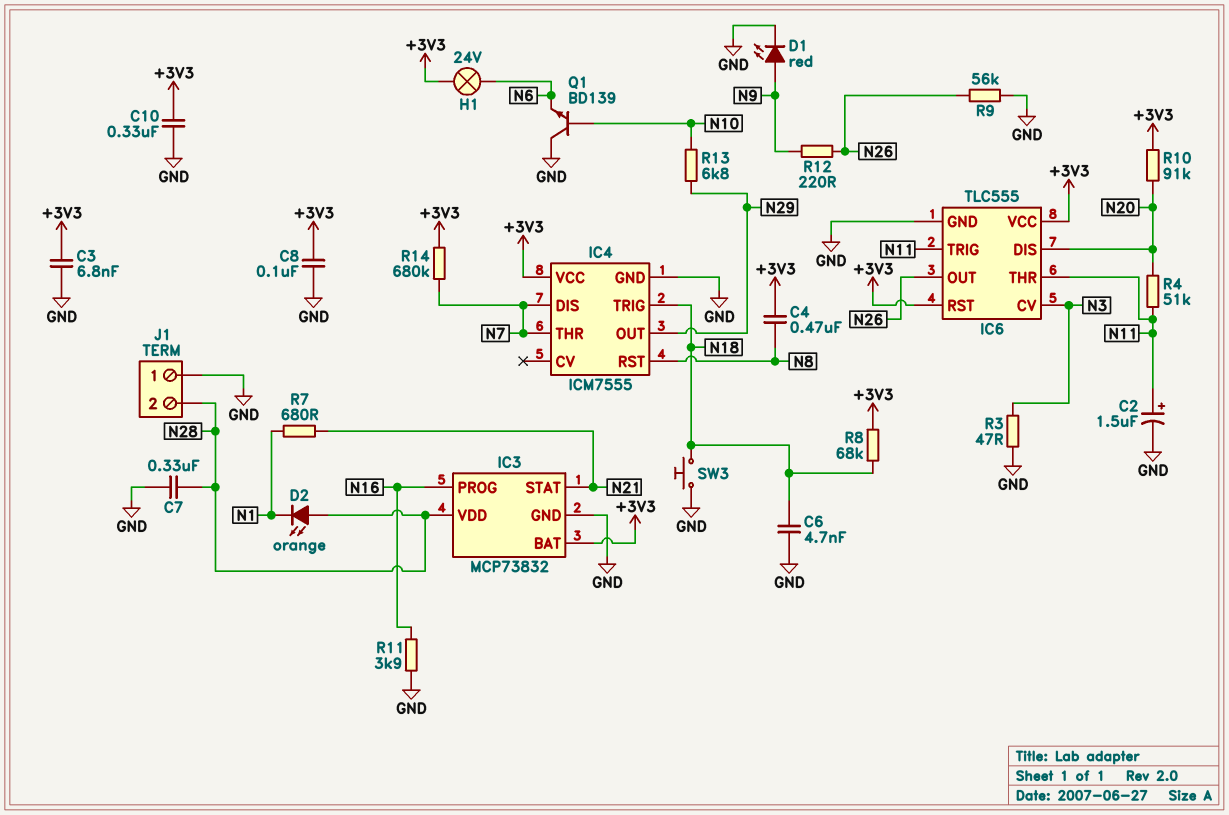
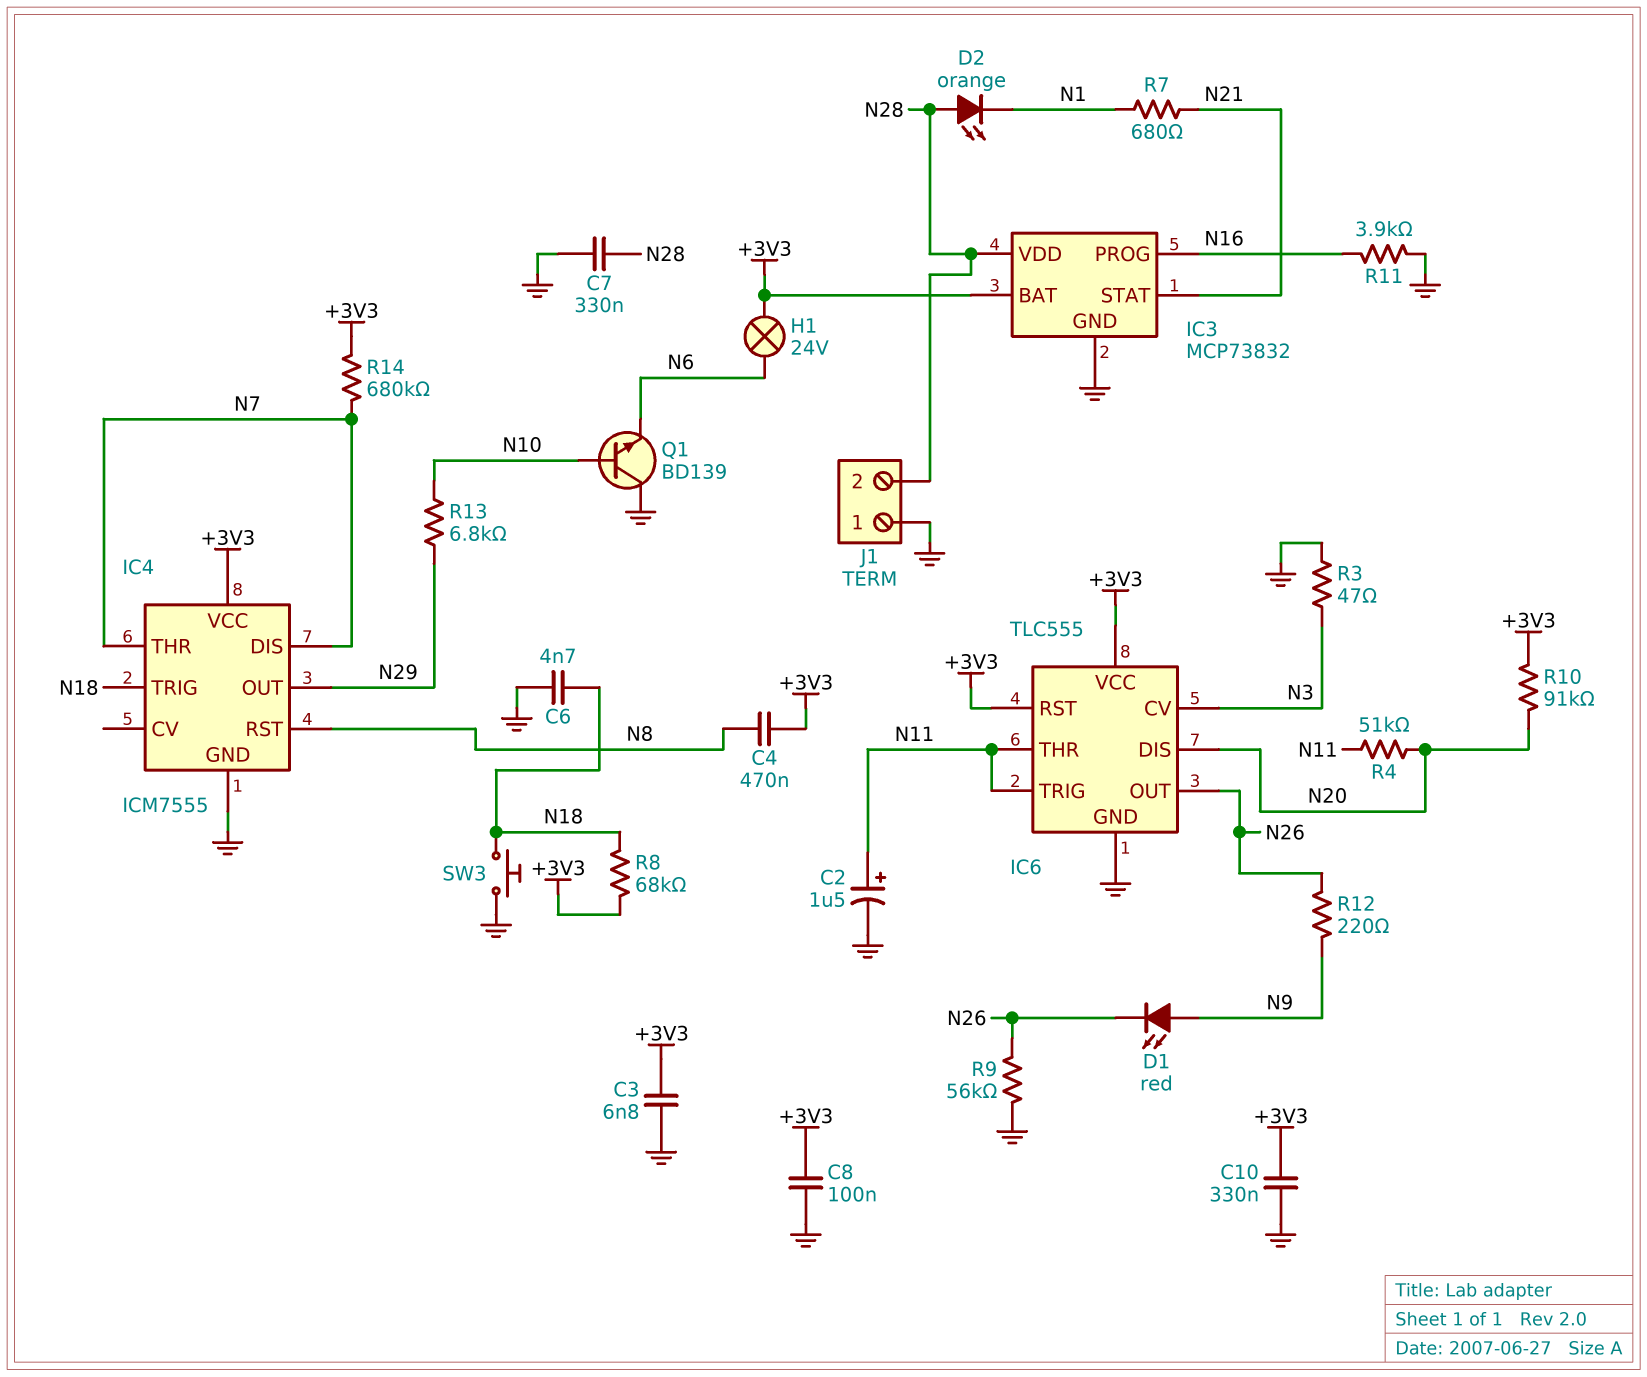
D1: LED red (A N9, K GND) -> LED red (A N9, K N26)

